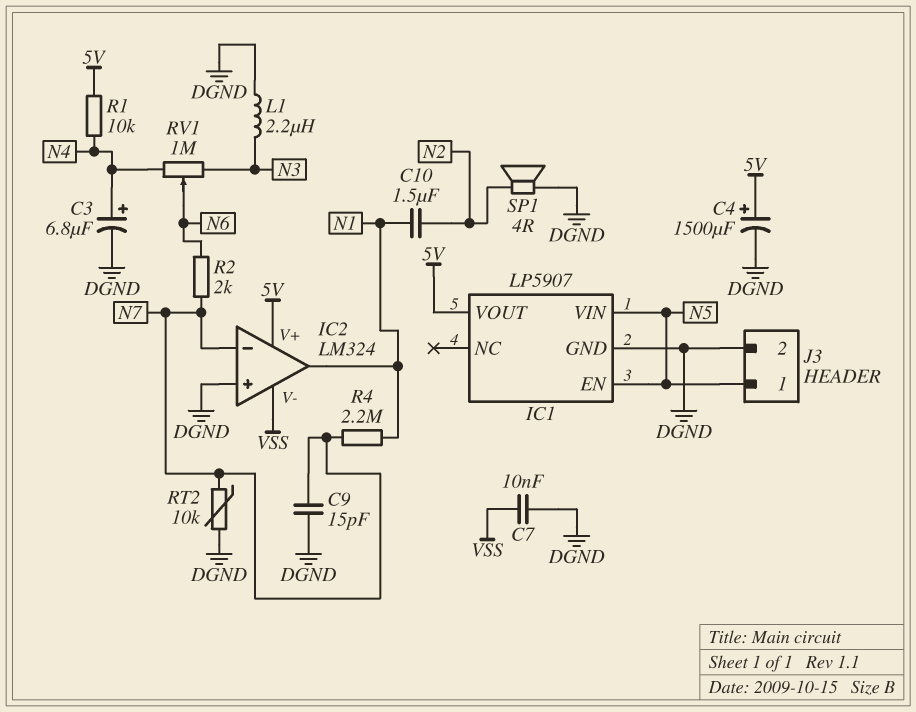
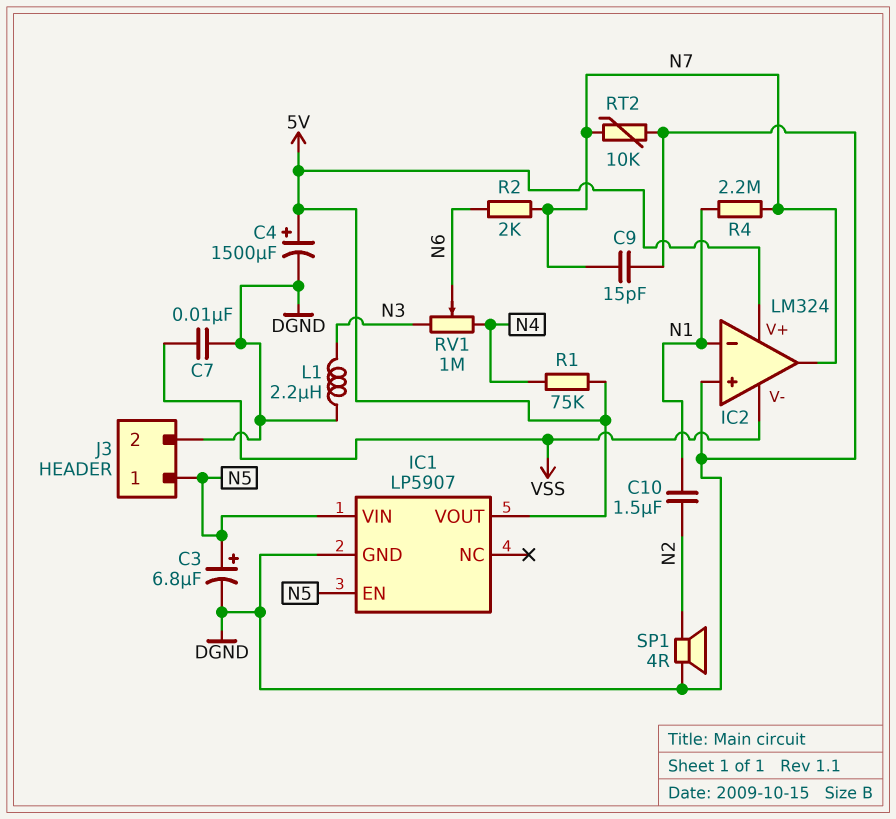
C3: 6.8uF (plus N4, minus DGND) -> 6.8uF (plus N5, minus DGND)
IC2 pin in-: N7 -> N1
IC2 pin out: N1 -> N7
R1: 10k (5V, N4) -> 75k (5V, N4)

